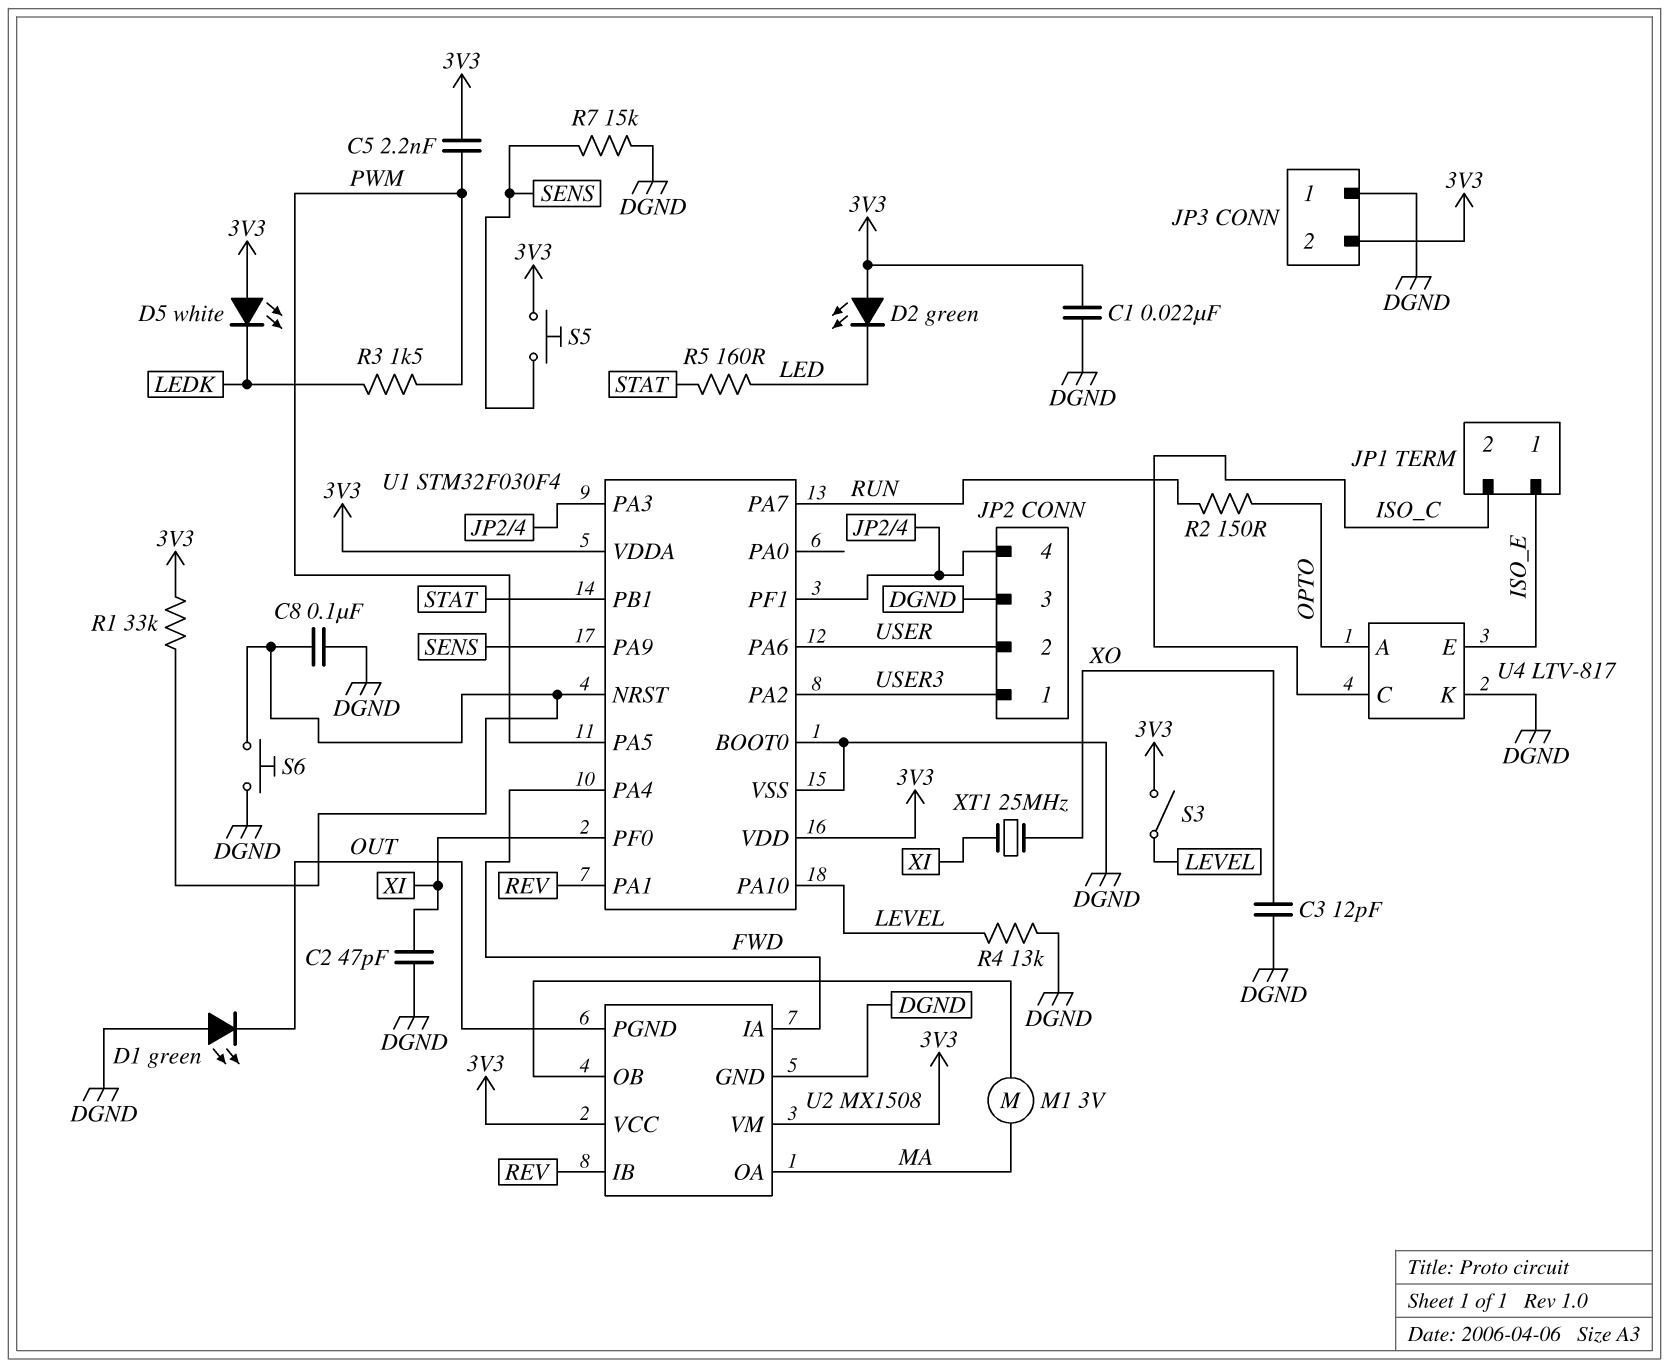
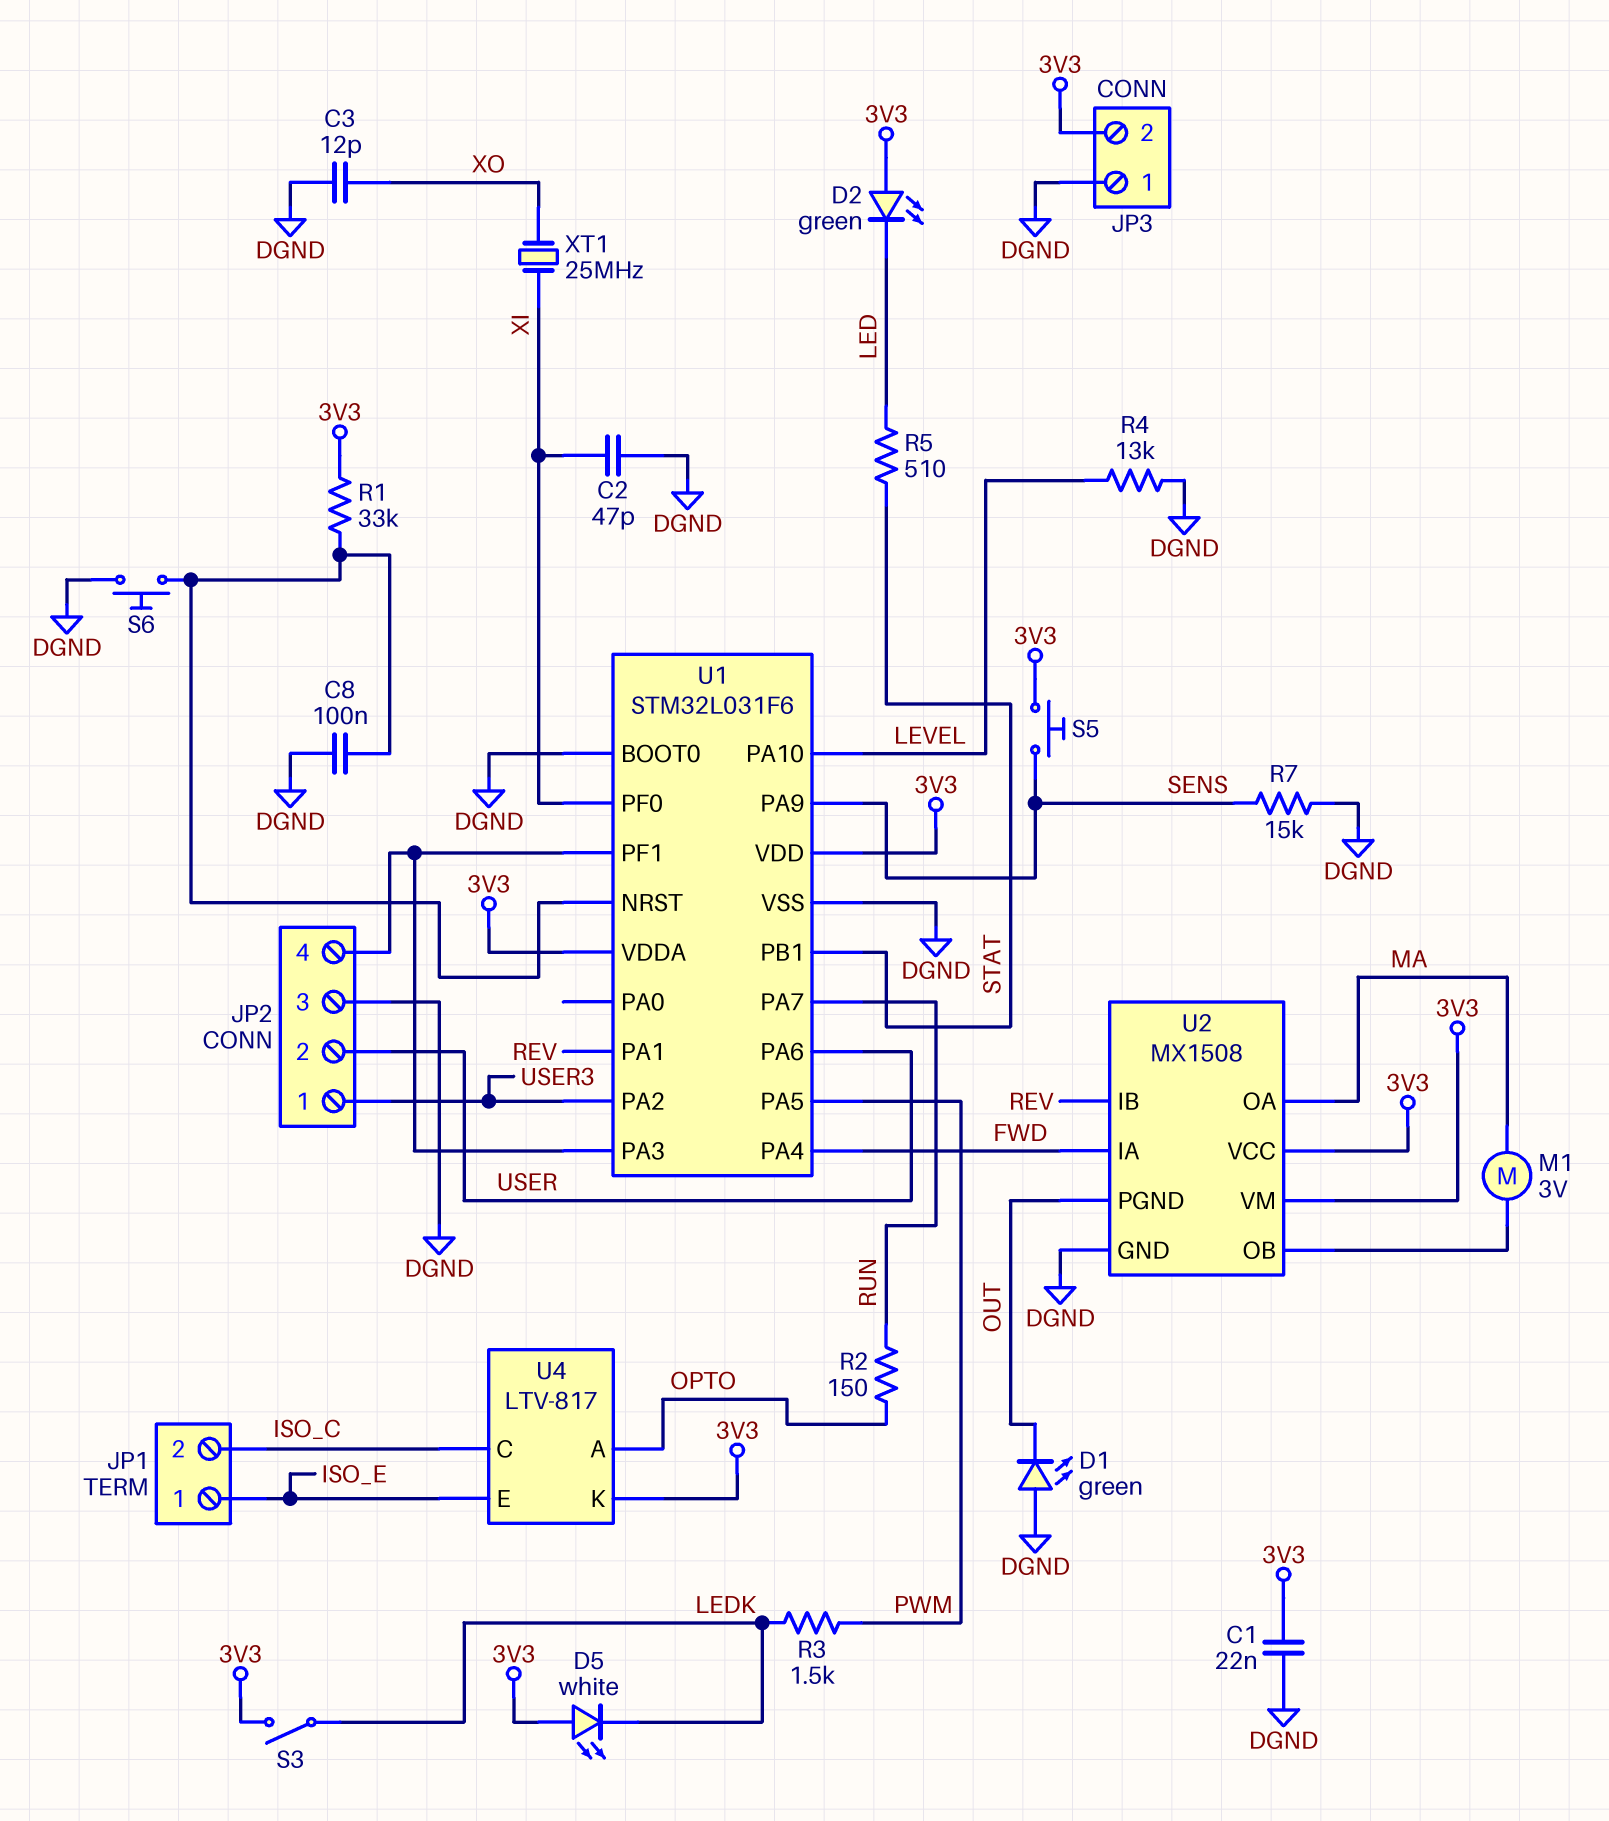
C5: 2.2nF (3V3, PWM) -> none
R5: 160 (LED, STAT) -> 510 (LED, STAT)
S3: switch (3V3, LEVEL) -> switch (3V3, LEDK)
U1: STM32F030F4 -> STM32L031F6
U4 pin K: DGND -> 3V3

